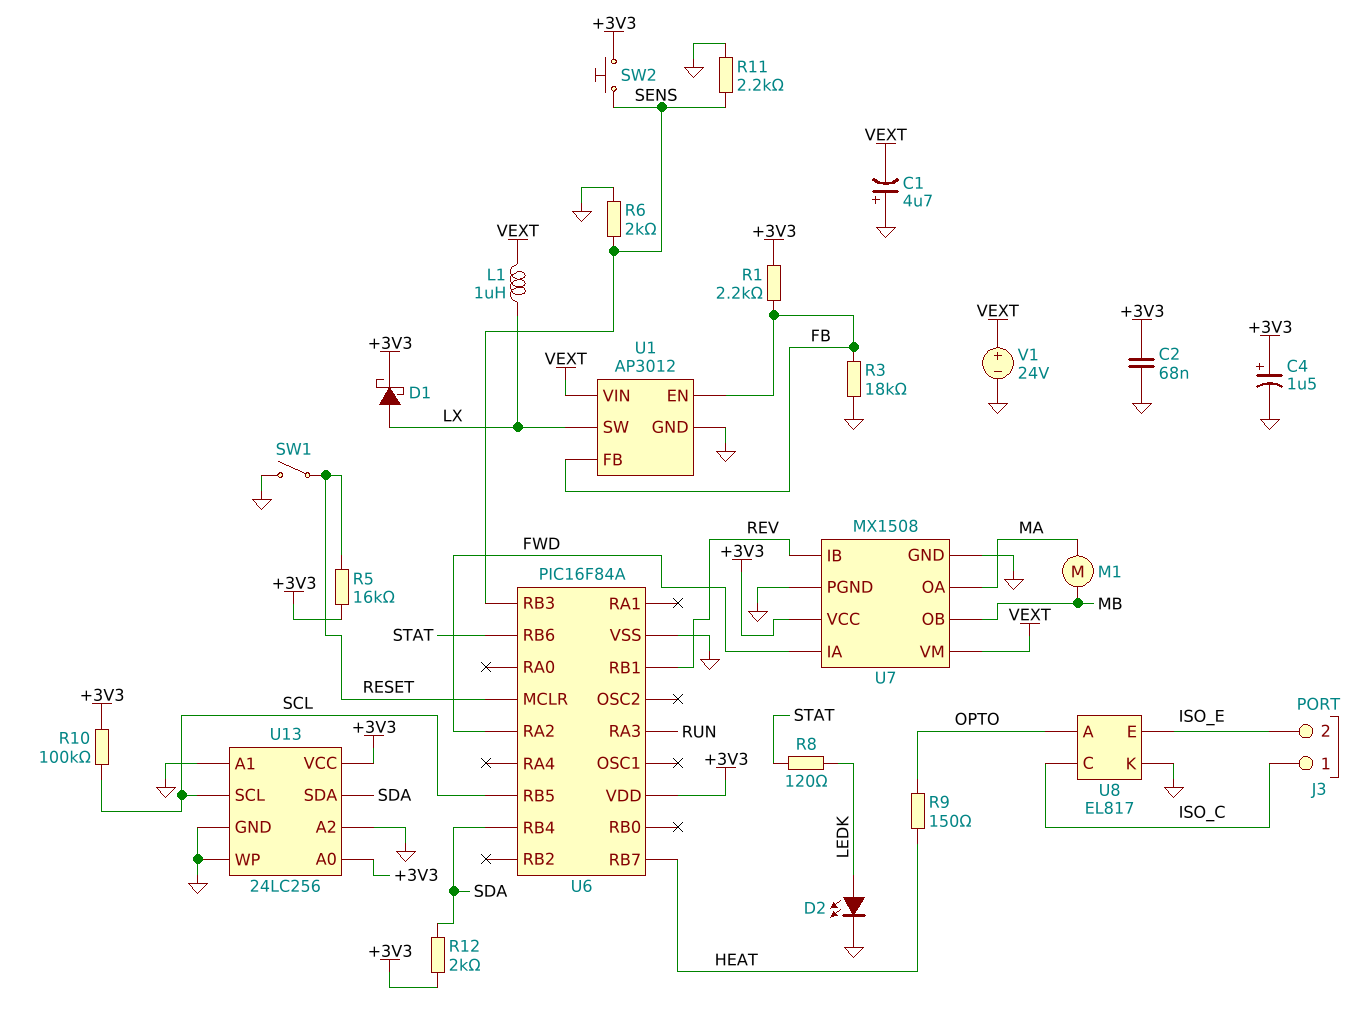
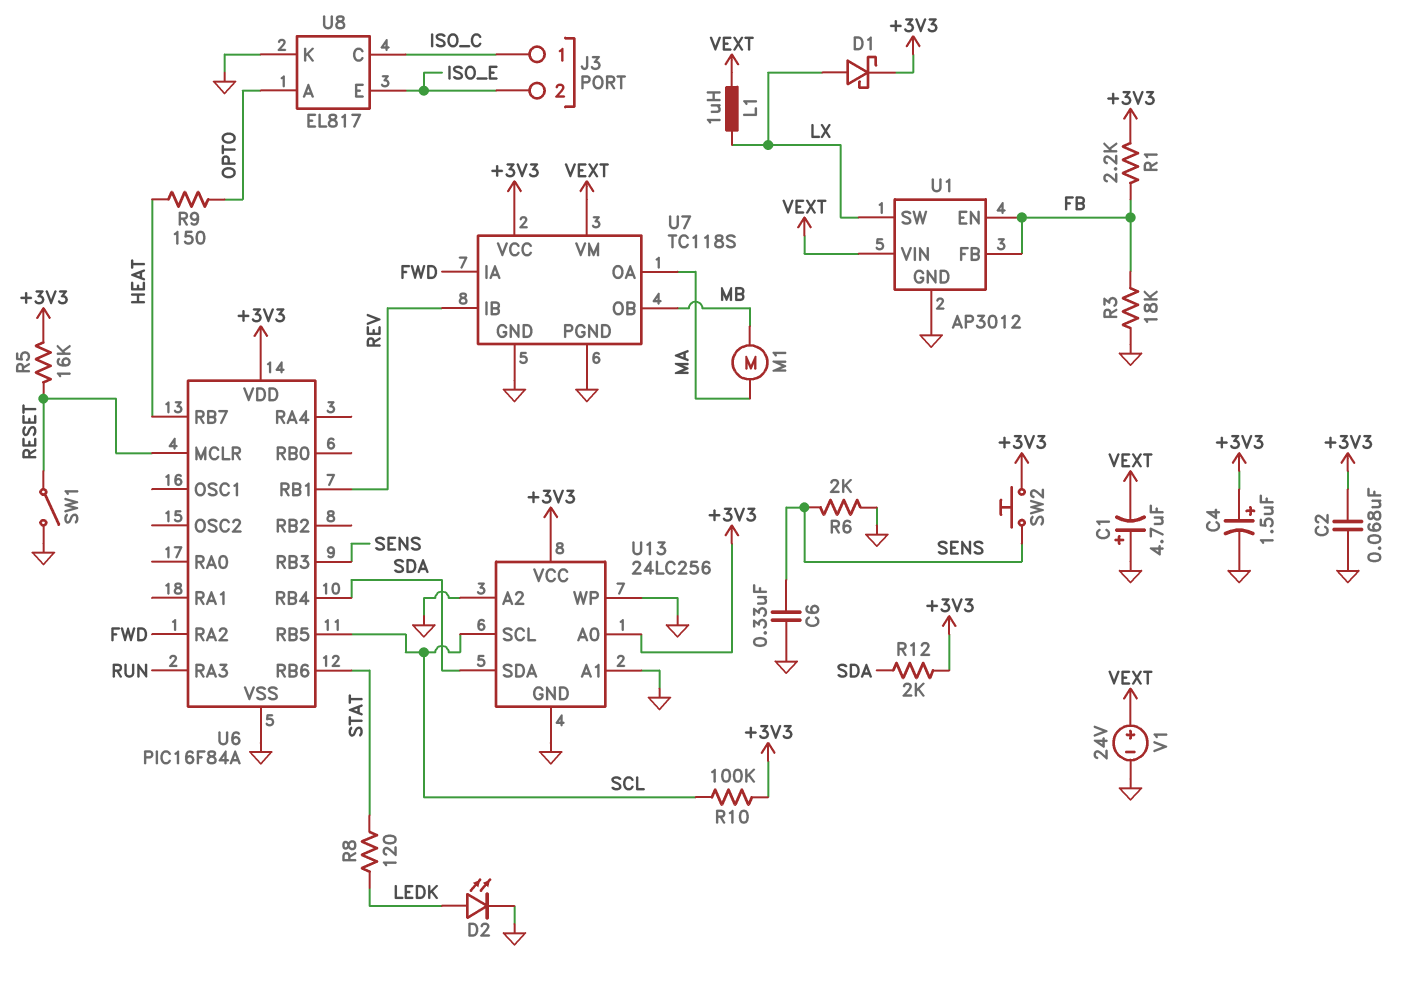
C6: none -> 330nF (GND, SENS)
R11: 2.2k (GND, SENS) -> none
U7: MX1508 -> TC118S

